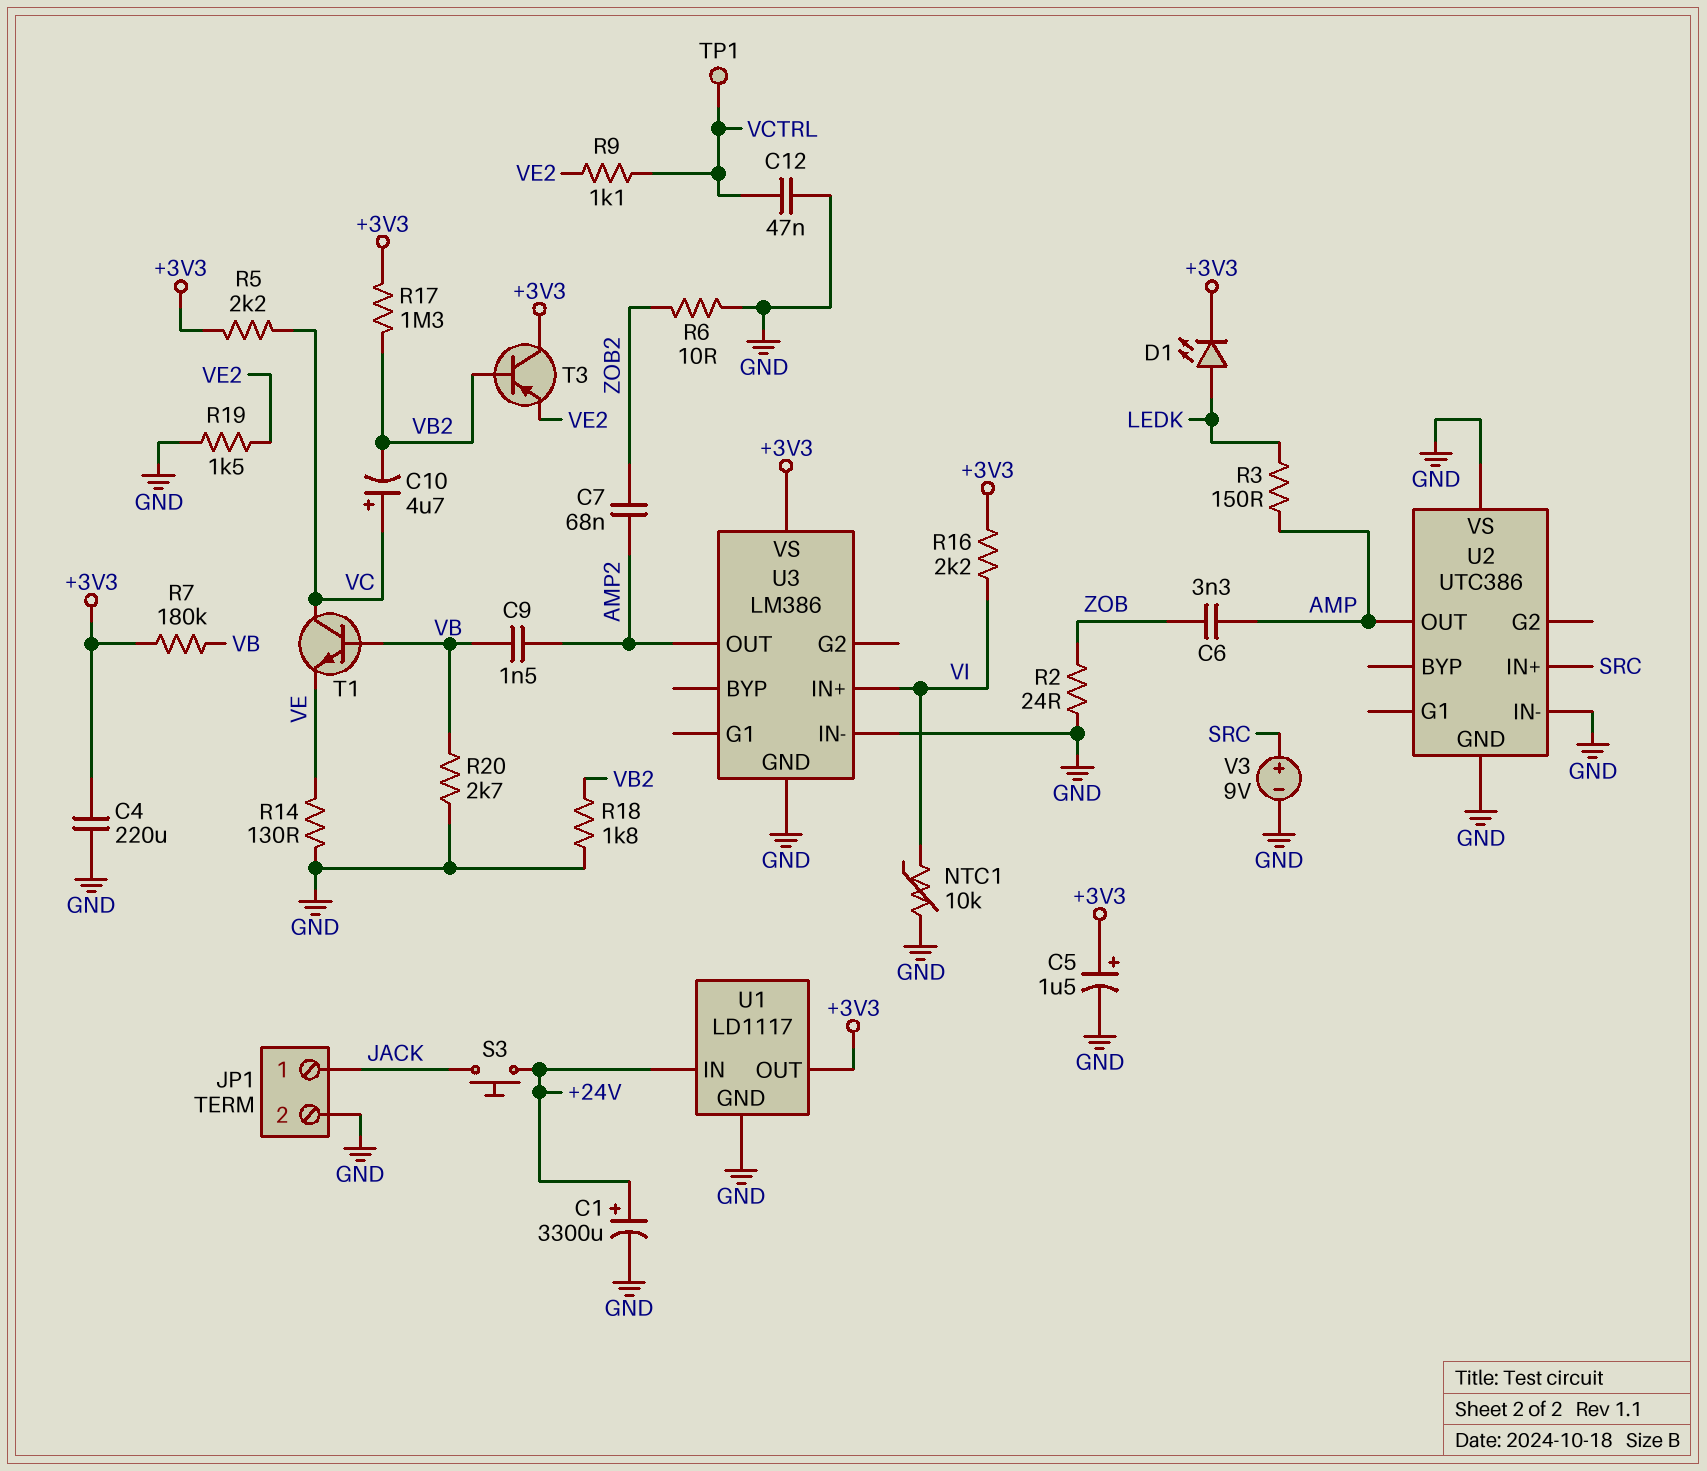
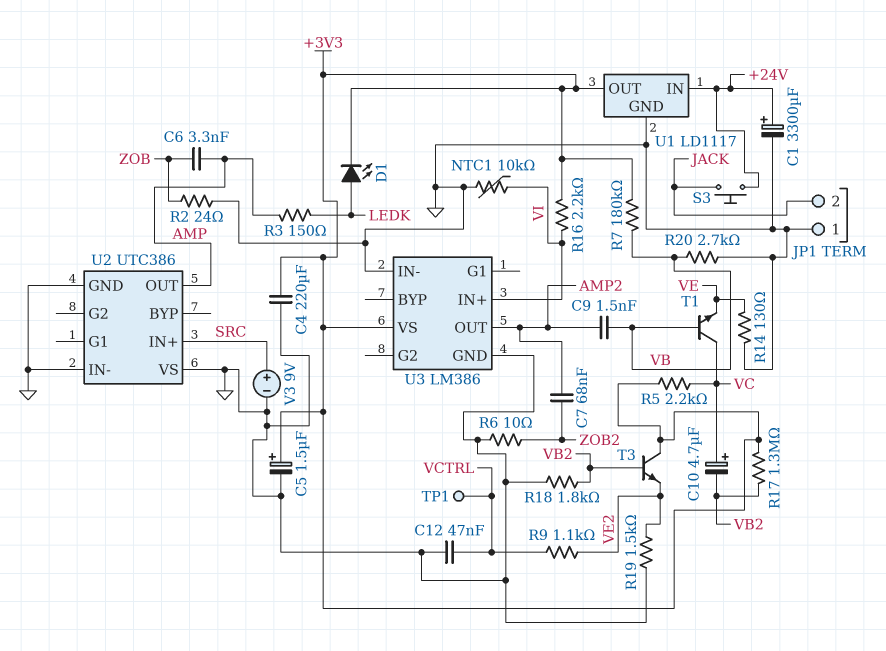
JP1 pin 1: JACK -> GND
JP1 pin 2: GND -> JACK
T3: PNP (B VB2, C +3V3, E VE2) -> NPN (B VB2, C +3V3, E VE2)

